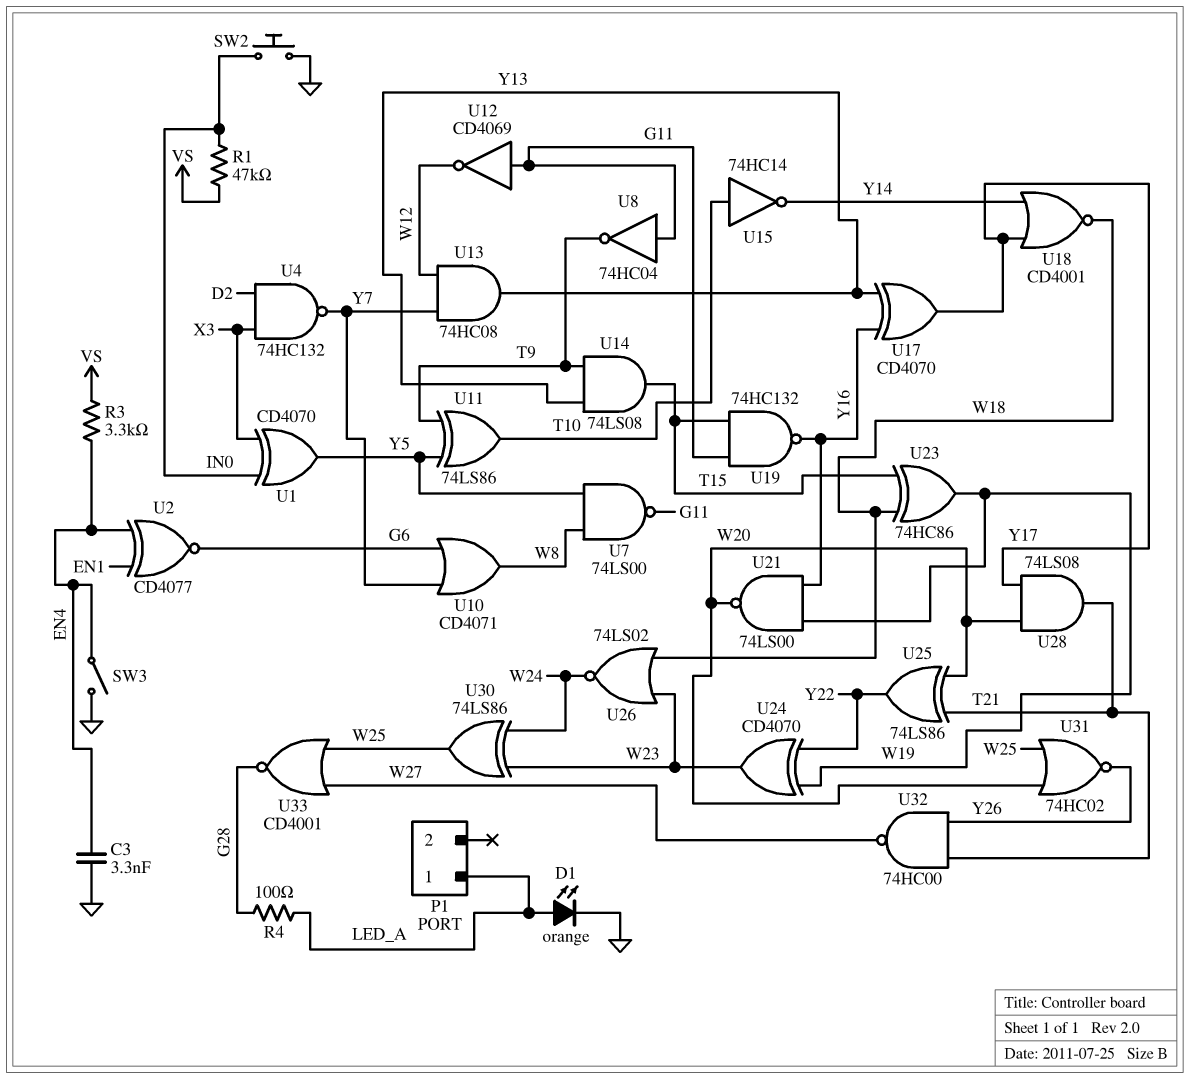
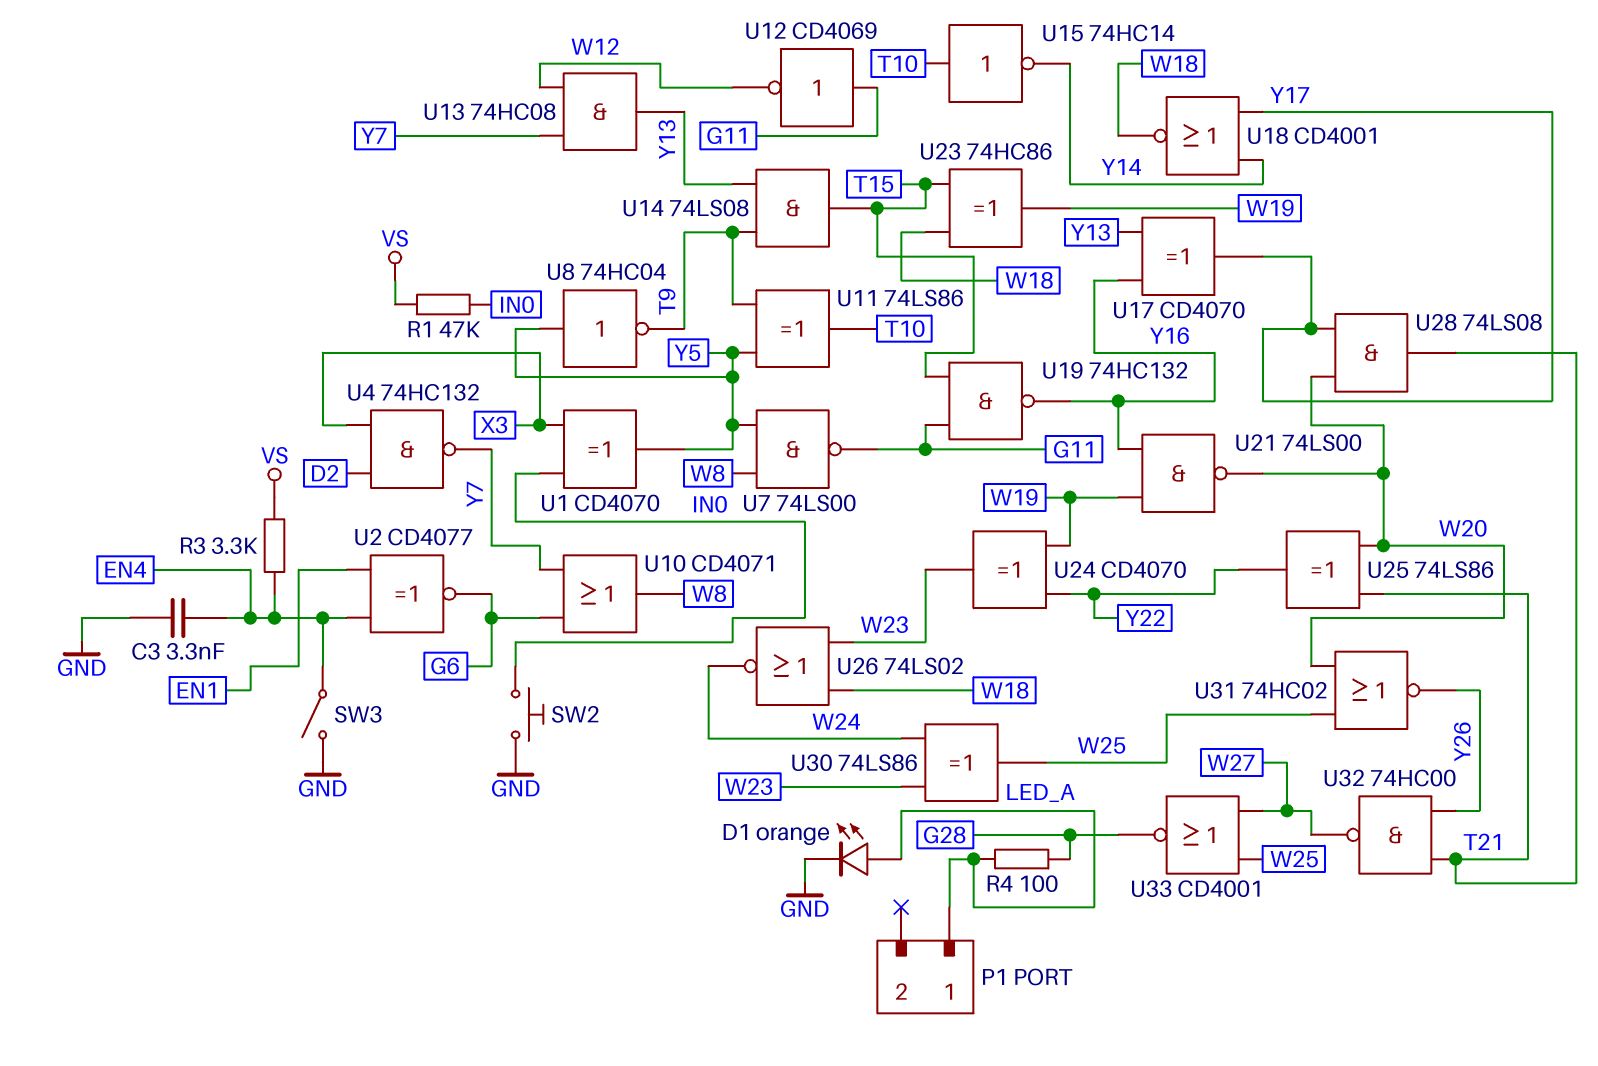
U8: NOT 74HC04 (in G11, out T9) -> NOT 74HC04 (in Y5, out T9)

